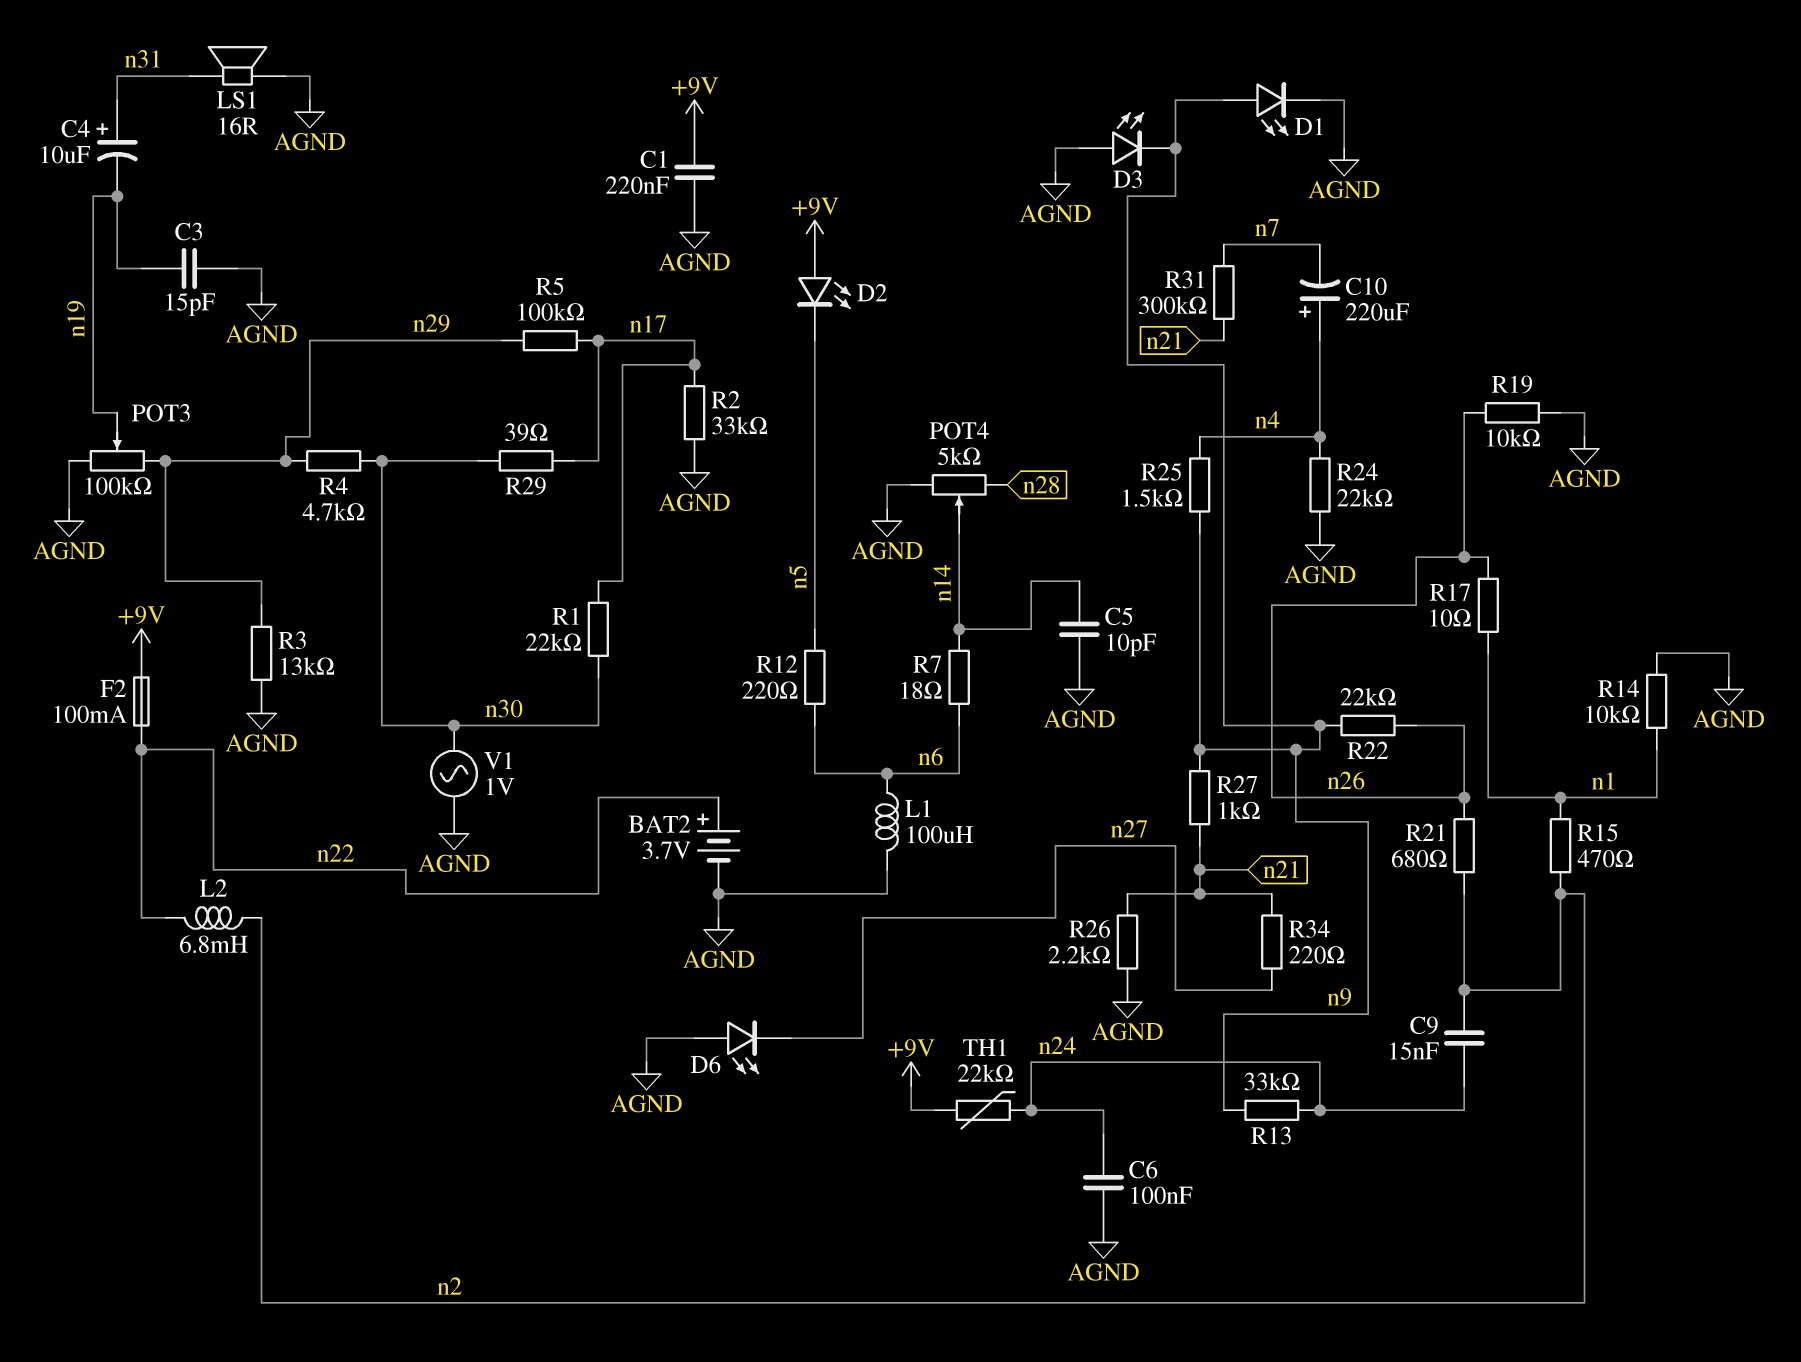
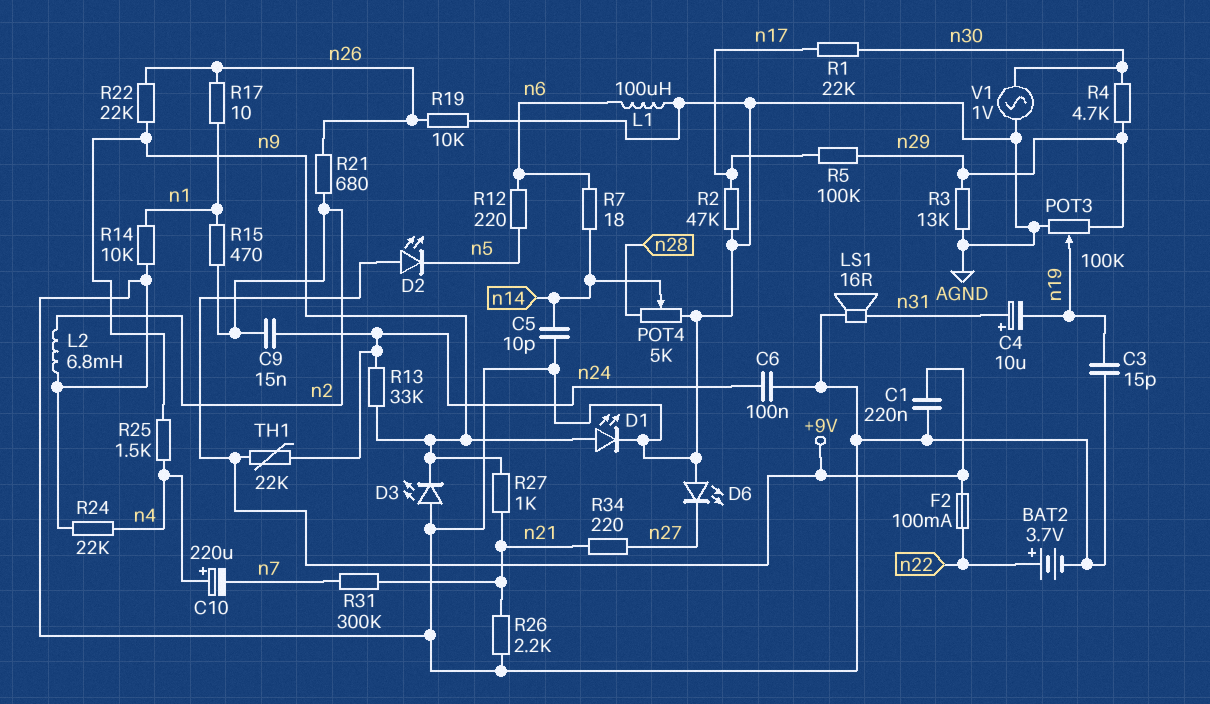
L2: 6.8mH (n2, n22) -> 6.8mH (AGND, n2)
R2: 33k (AGND, n17) -> 47k (AGND, n17)
R29: 39 (n17, n30) -> none

